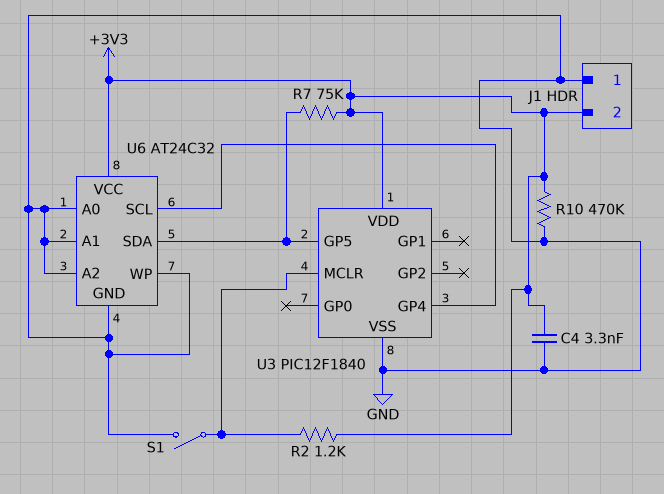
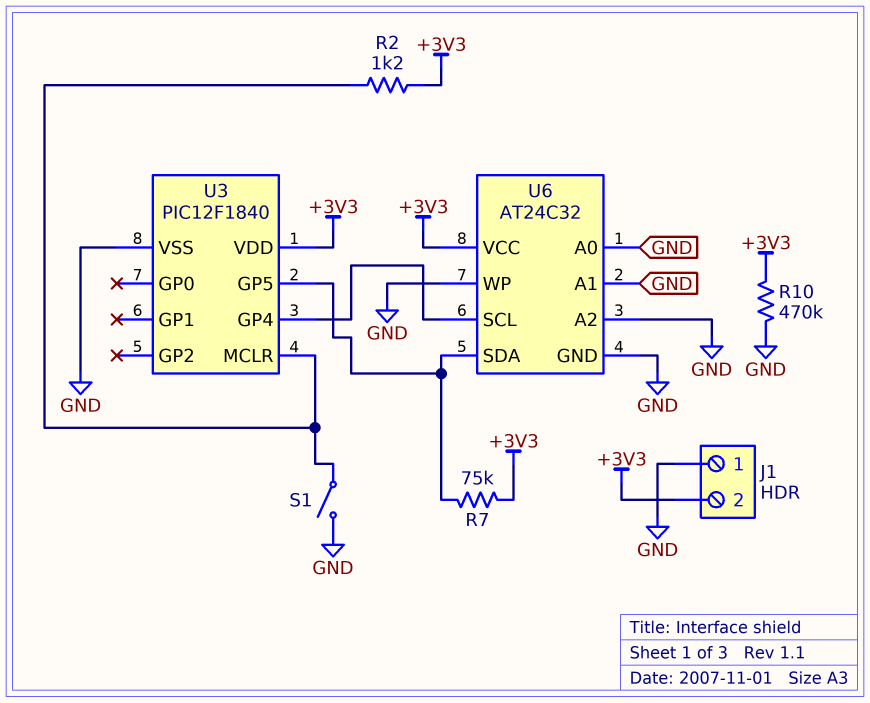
C4: 3.3nF (+3V3, GND) -> none

